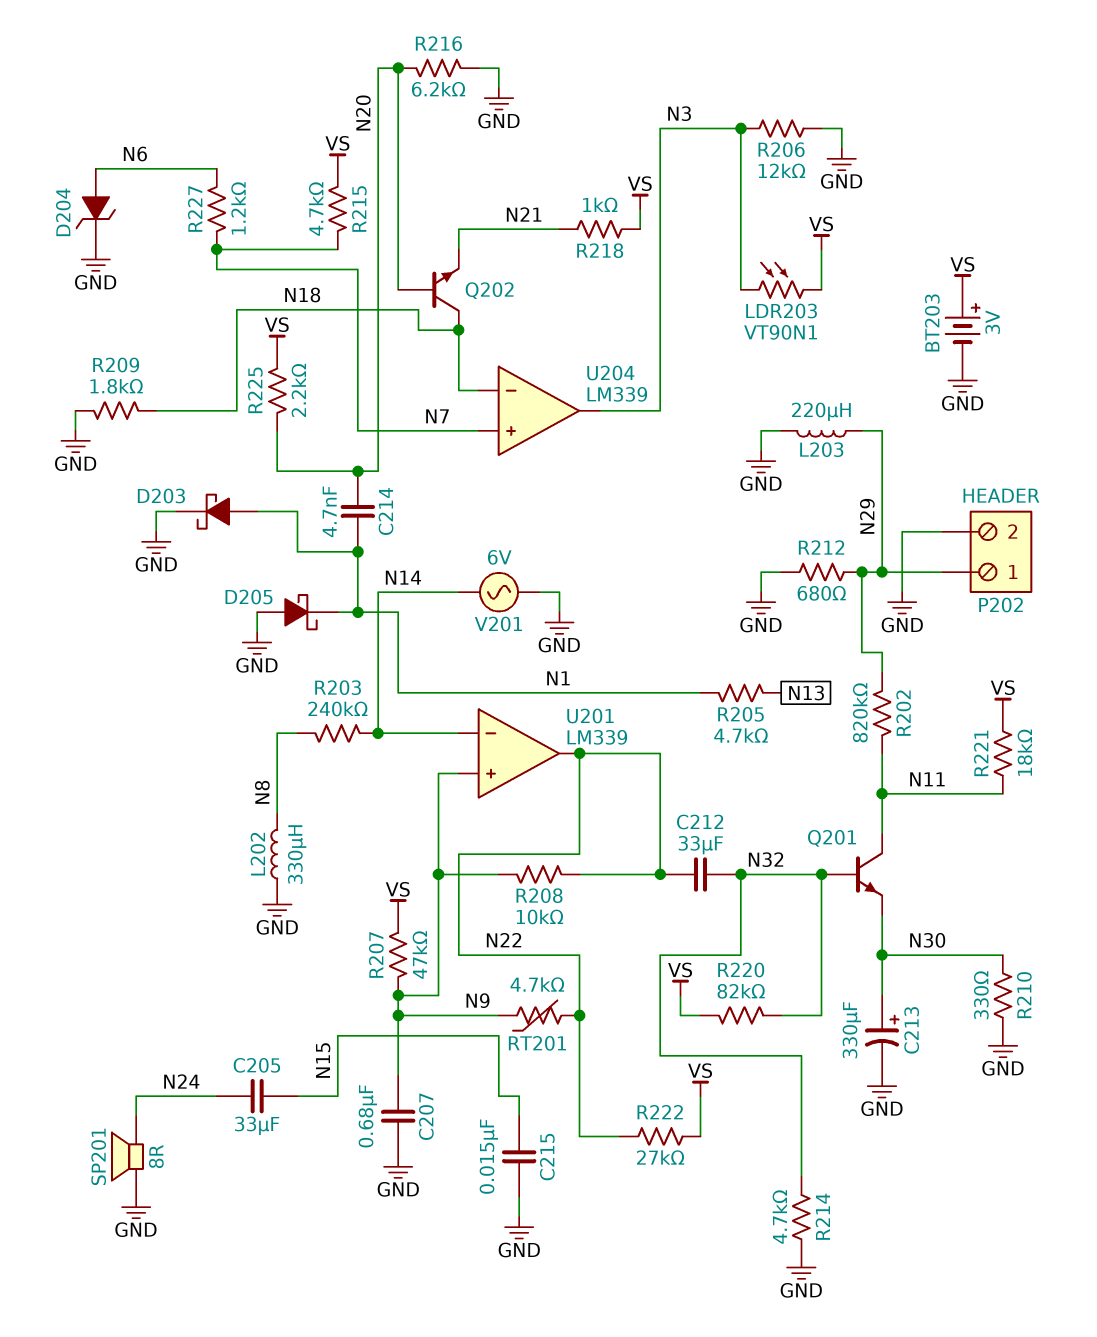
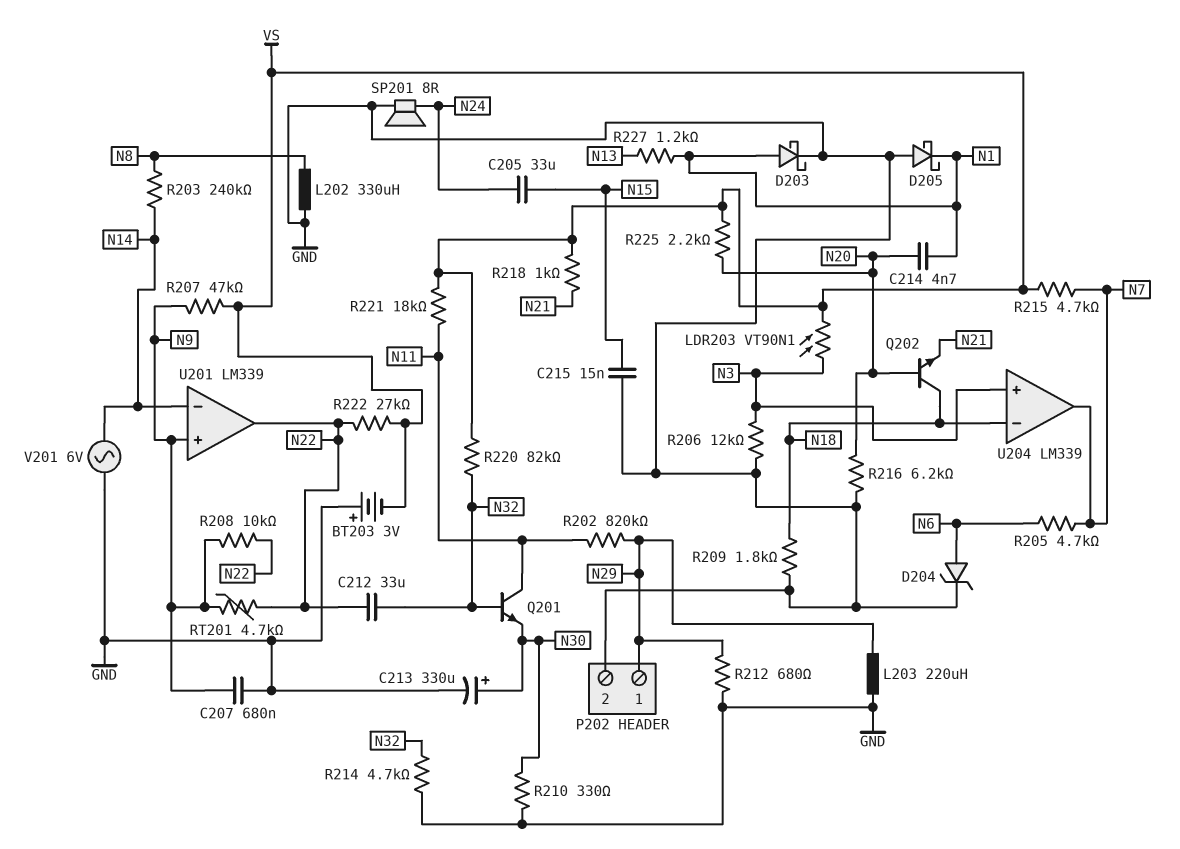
BT203: 3V (plus VS, minus GND) -> 3V (plus GND, minus VS)
R205: 4.7k (N1, N13) -> 4.7k (N6, N7)
R227: 1.2k (N6, N7) -> 1.2k (N1, N13)
U204 pin in+: N7 -> N3
U204 pin out: N3 -> N7

